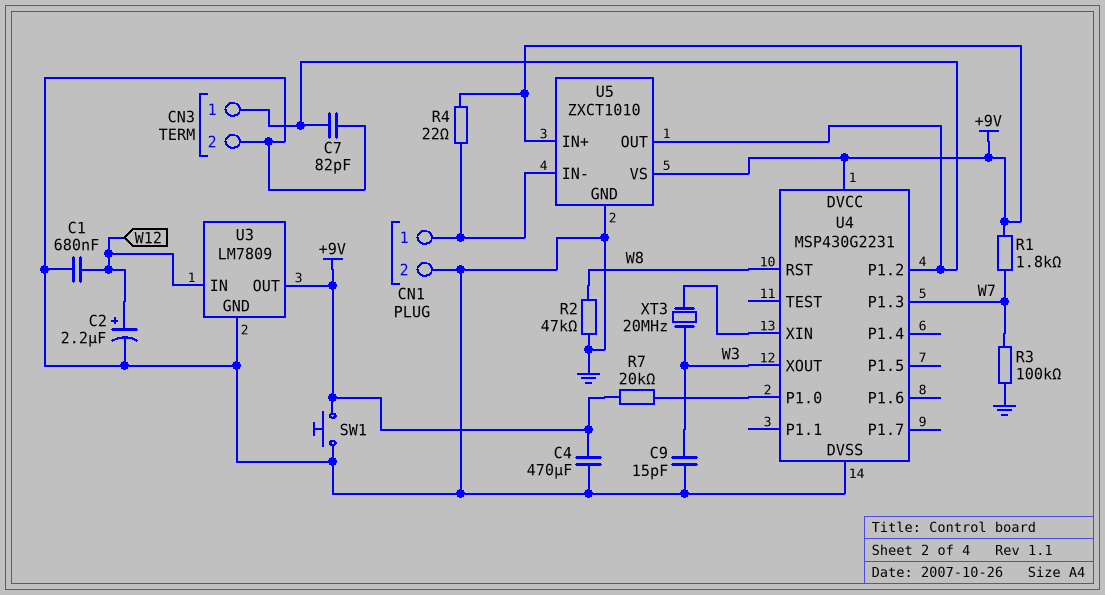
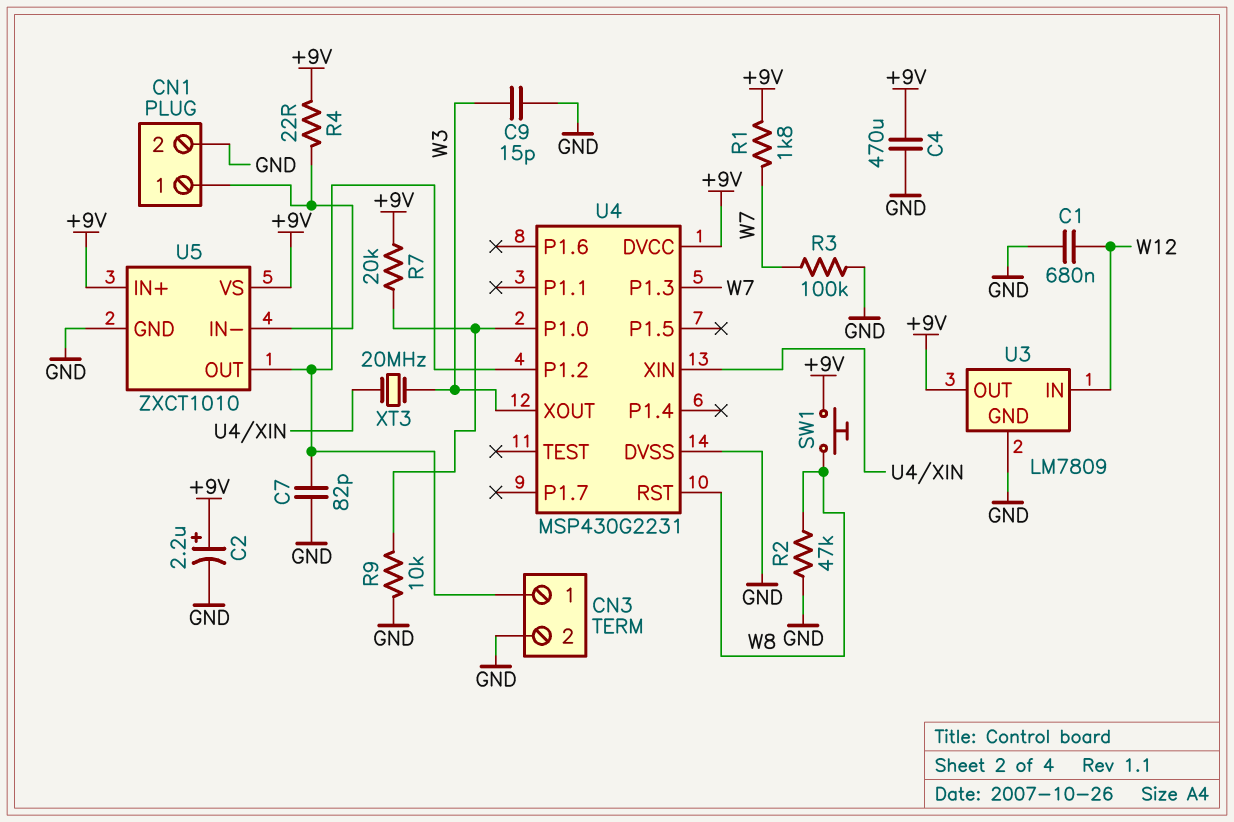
C2: 2.2uF (plus W12, minus GND) -> 2.2uF (plus +9V, minus GND)
R9: none -> 10k (GND, U4/P1.0)
SW1: button (+9V, GND) -> button (+9V, W8)

